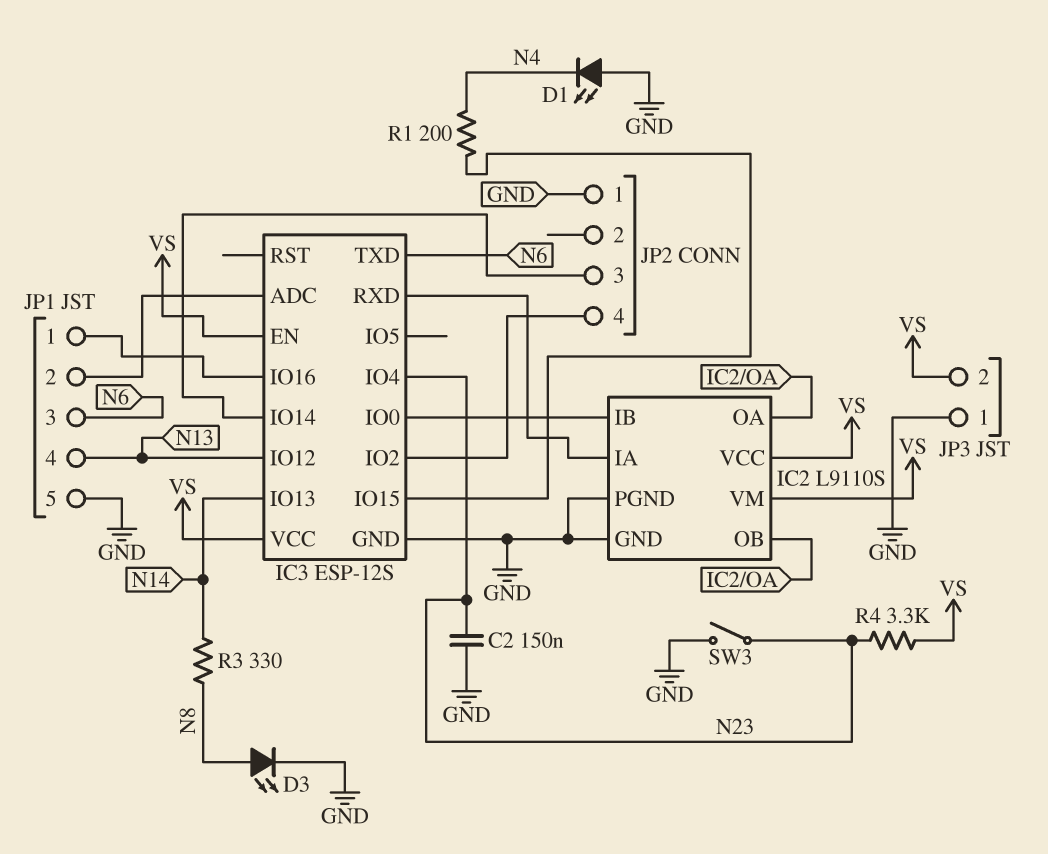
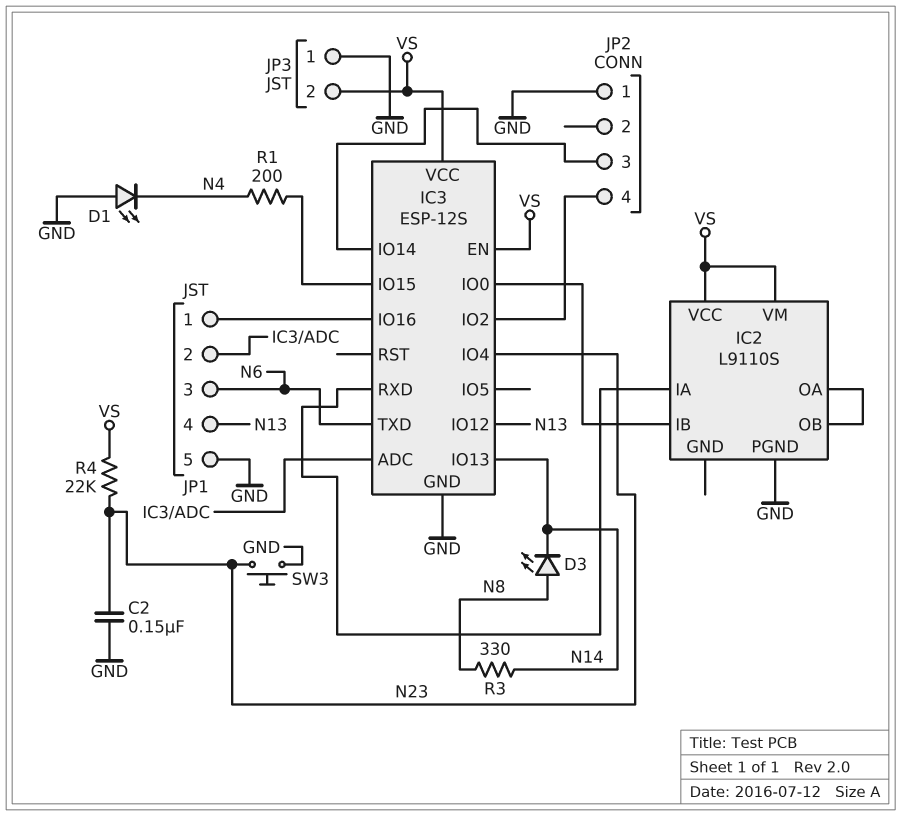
D3: LED (A N8, K GND) -> LED (A N8, K N14)
IC2 pin GND: GND -> none
R4: 3.3k (N23, VS) -> 22k (N23, VS)
SW3: switch (GND, N23) -> button (GND, N23)

